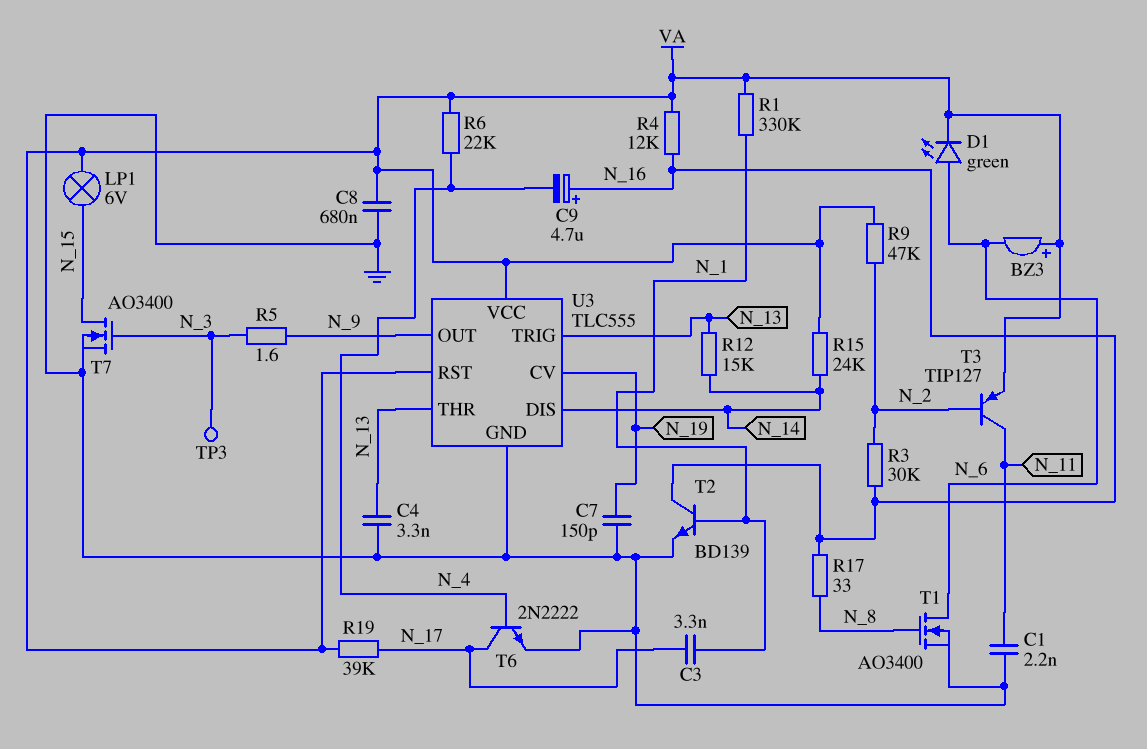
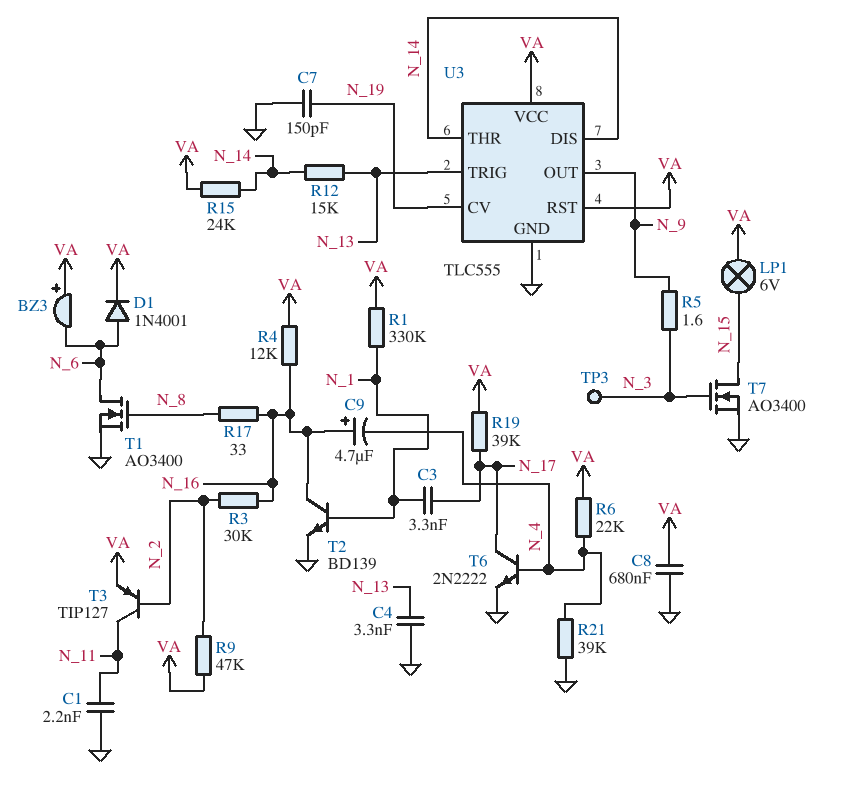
D1: LED green (A N_6, K VA) -> diode 1N4001 (A N_6, K VA)
R21: none -> 39k (GND, N_4)
U3 pin THR: N_13 -> N_14

